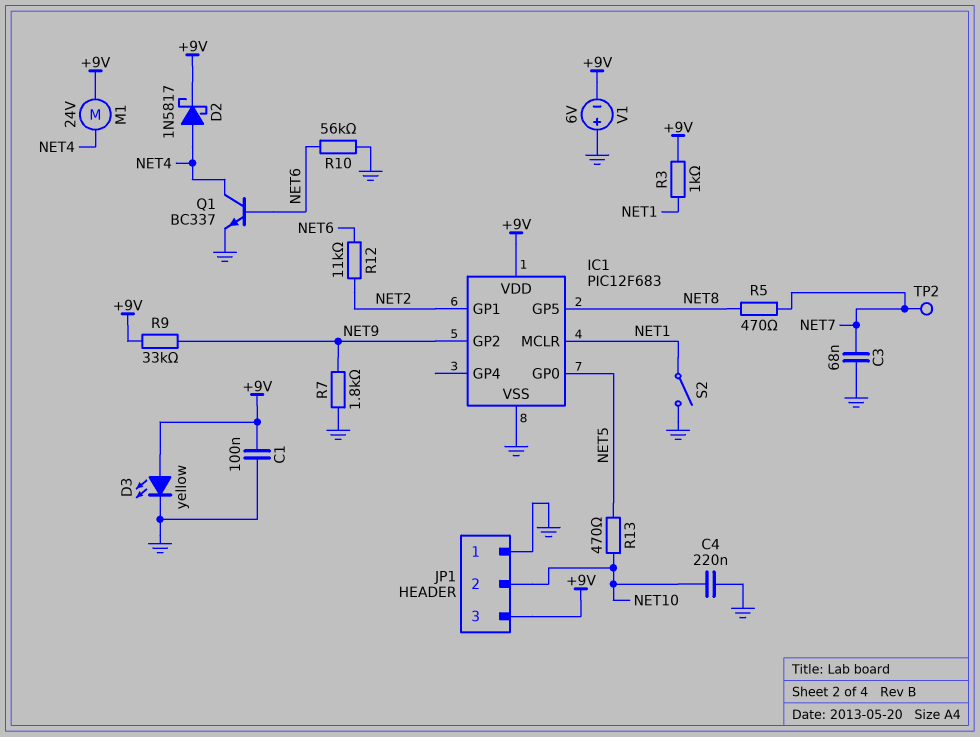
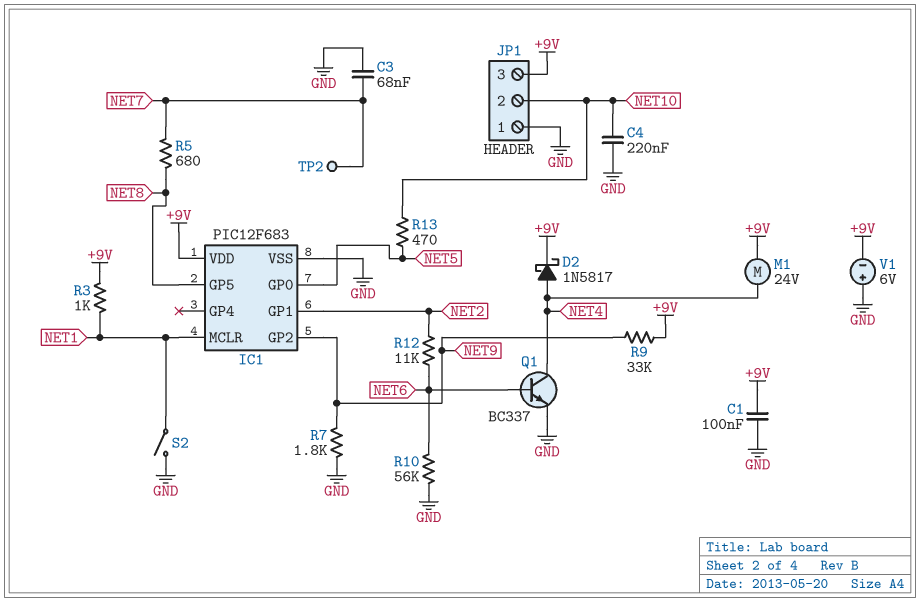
D3: LED yellow (A +9V, K GND) -> none
R5: 470 (NET7, NET8) -> 680 (NET7, NET8)

